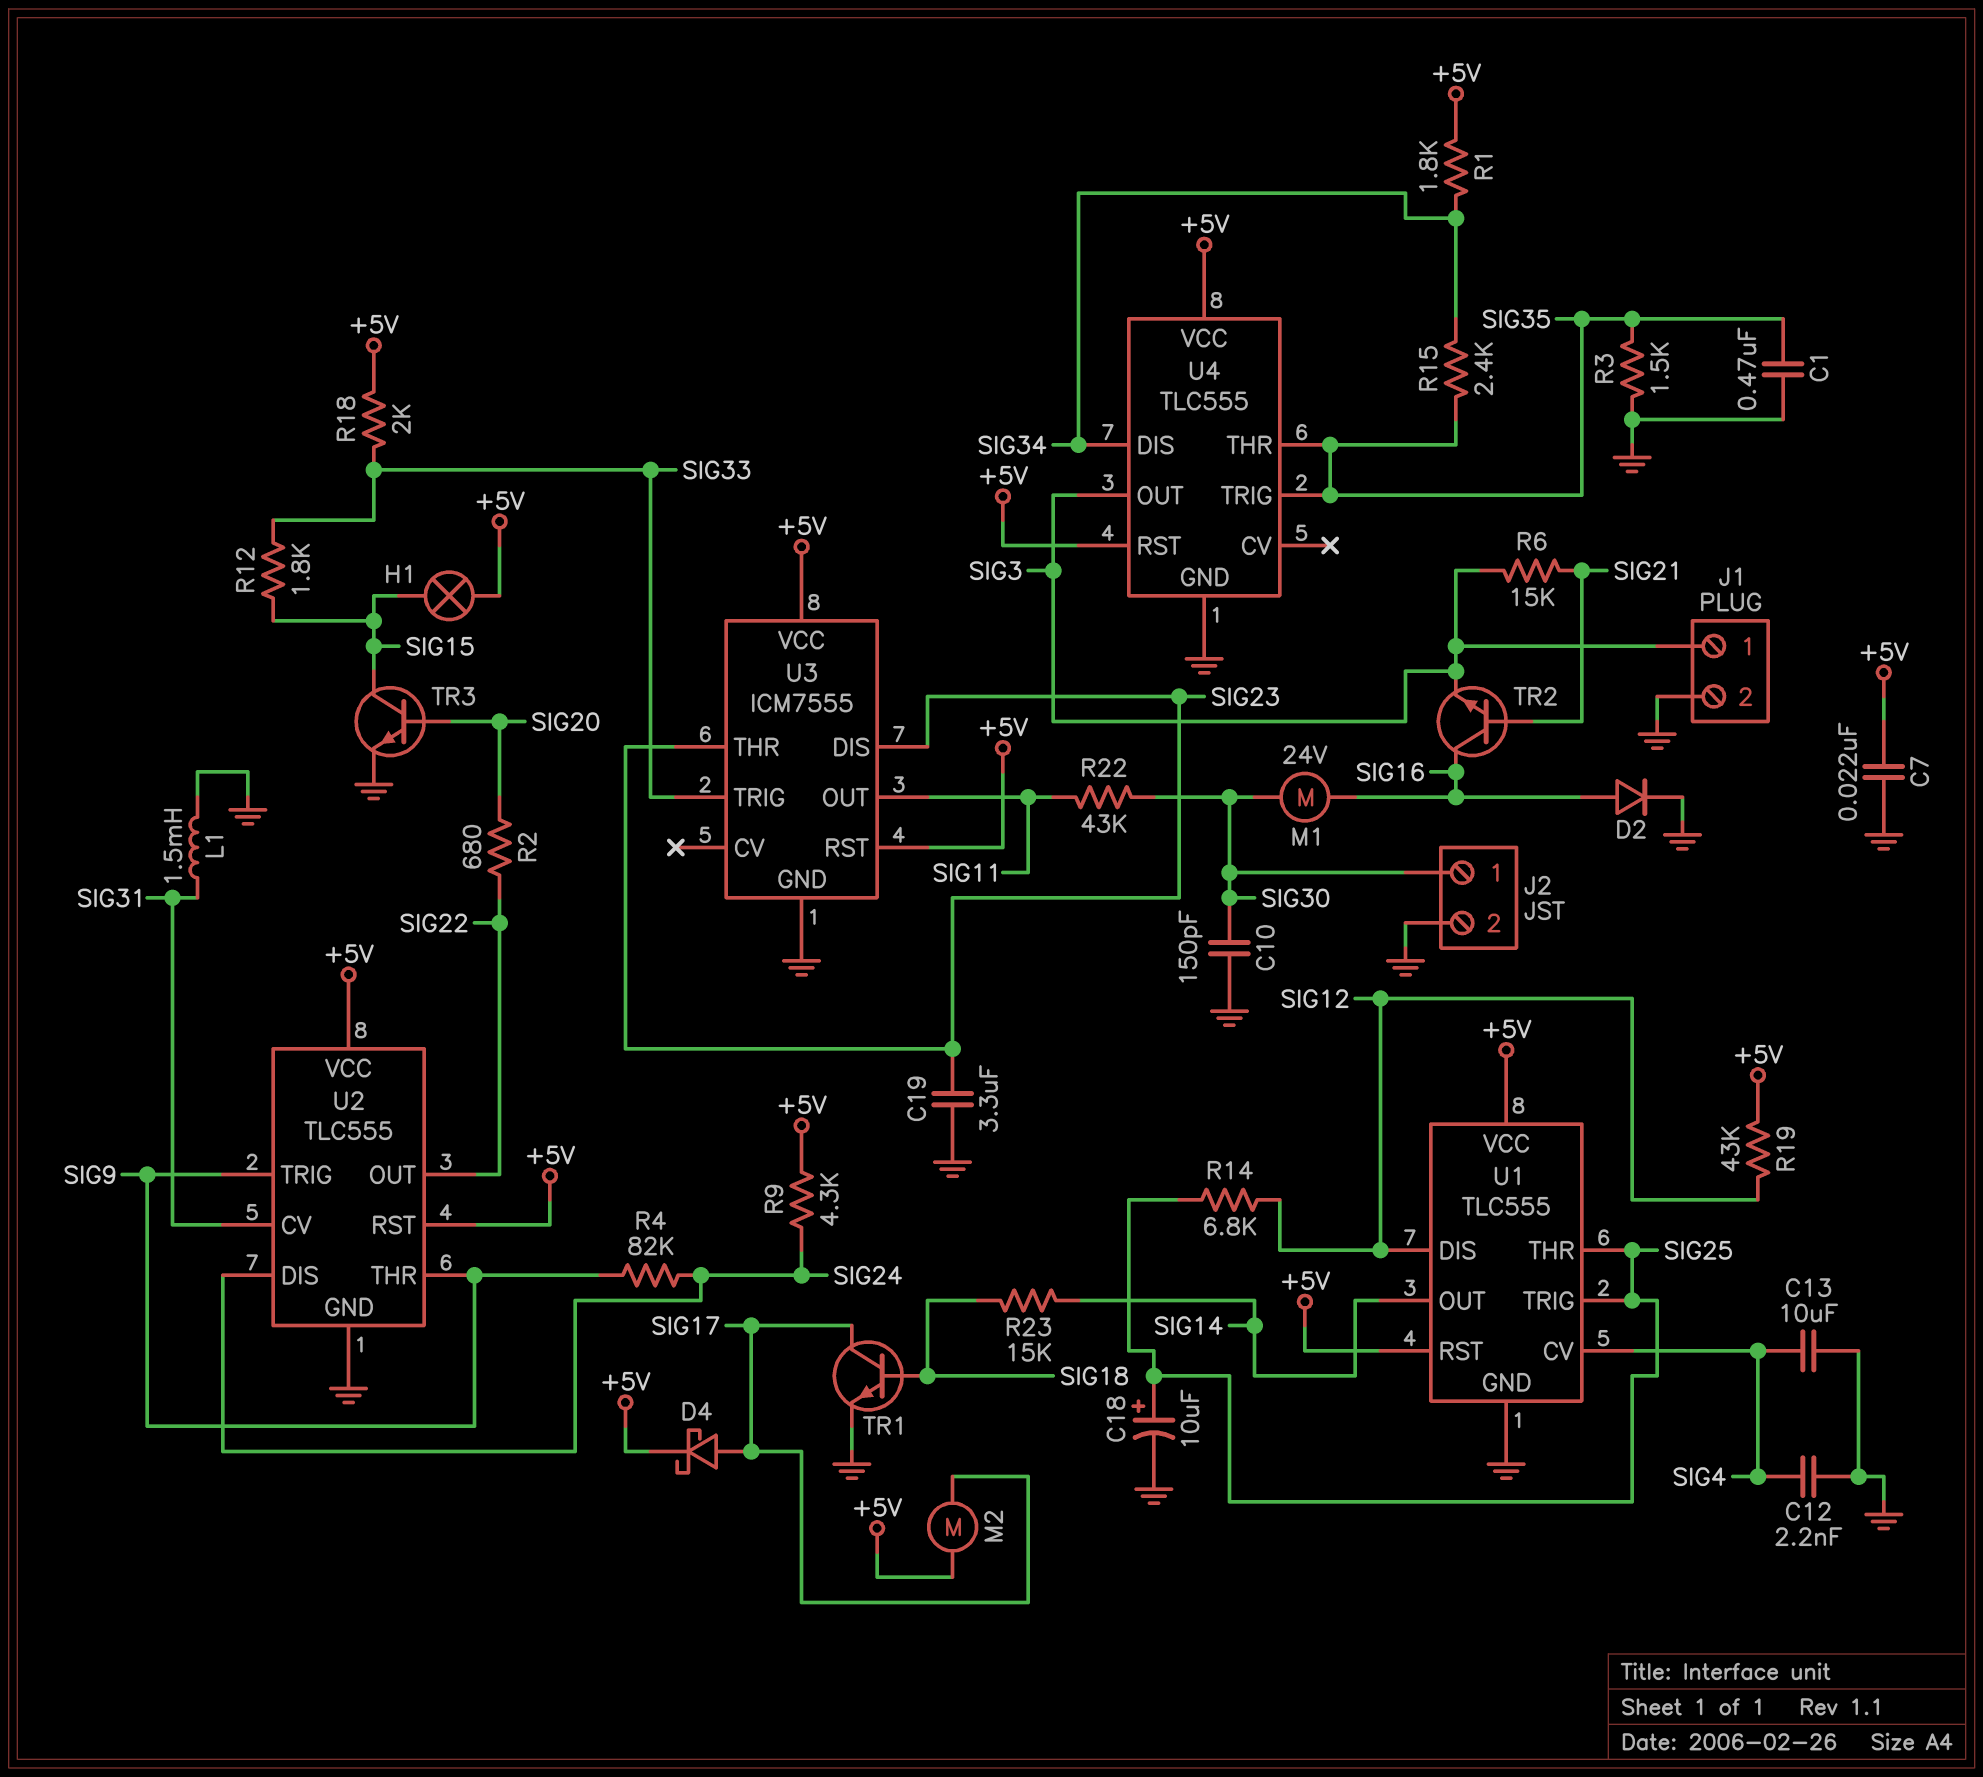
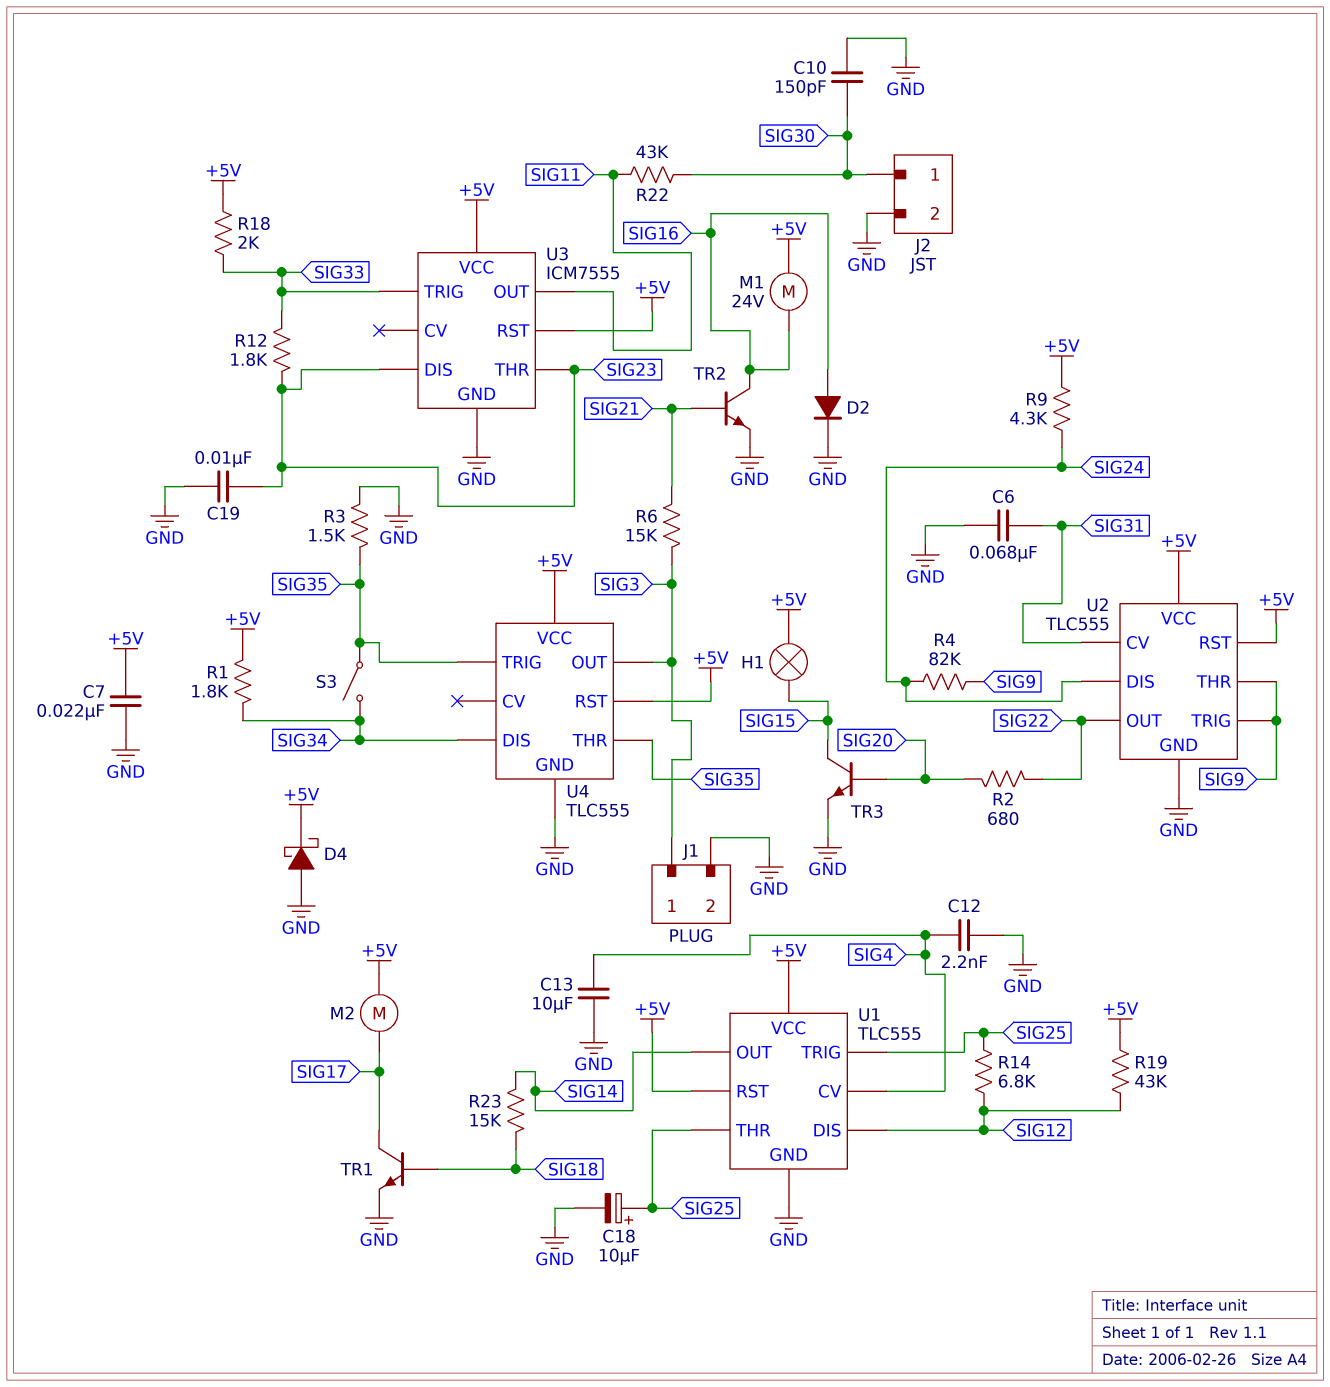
C1: 470nF (GND, SIG35) -> none
C6: none -> 68nF (GND, SIG31)
C19: 3.3uF (GND, SIG23) -> 10nF (GND, SIG23)
D4: schottky (A SIG17, K +5V) -> schottky (A GND, K +5V)
L1: 1.5mH (GND, SIG31) -> none
M1: motor 24V (SIG16, SIG30) -> motor 24V (+5V, SIG16)
R12: 1.8k (SIG15, SIG33) -> 1.8k (SIG23, SIG33)
R15: 2.4k (SIG34, SIG35) -> none
S3: none -> switch (SIG34, SIG35)
TR2: NPN (B SIG21, C SIG16, E SIG3) -> NPN (B SIG21, C SIG16, E GND)

